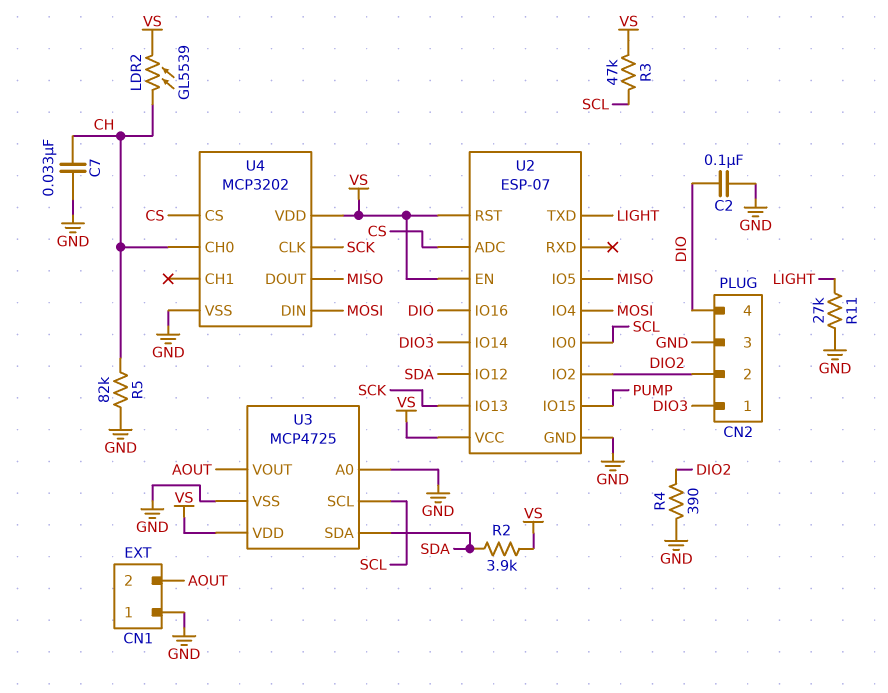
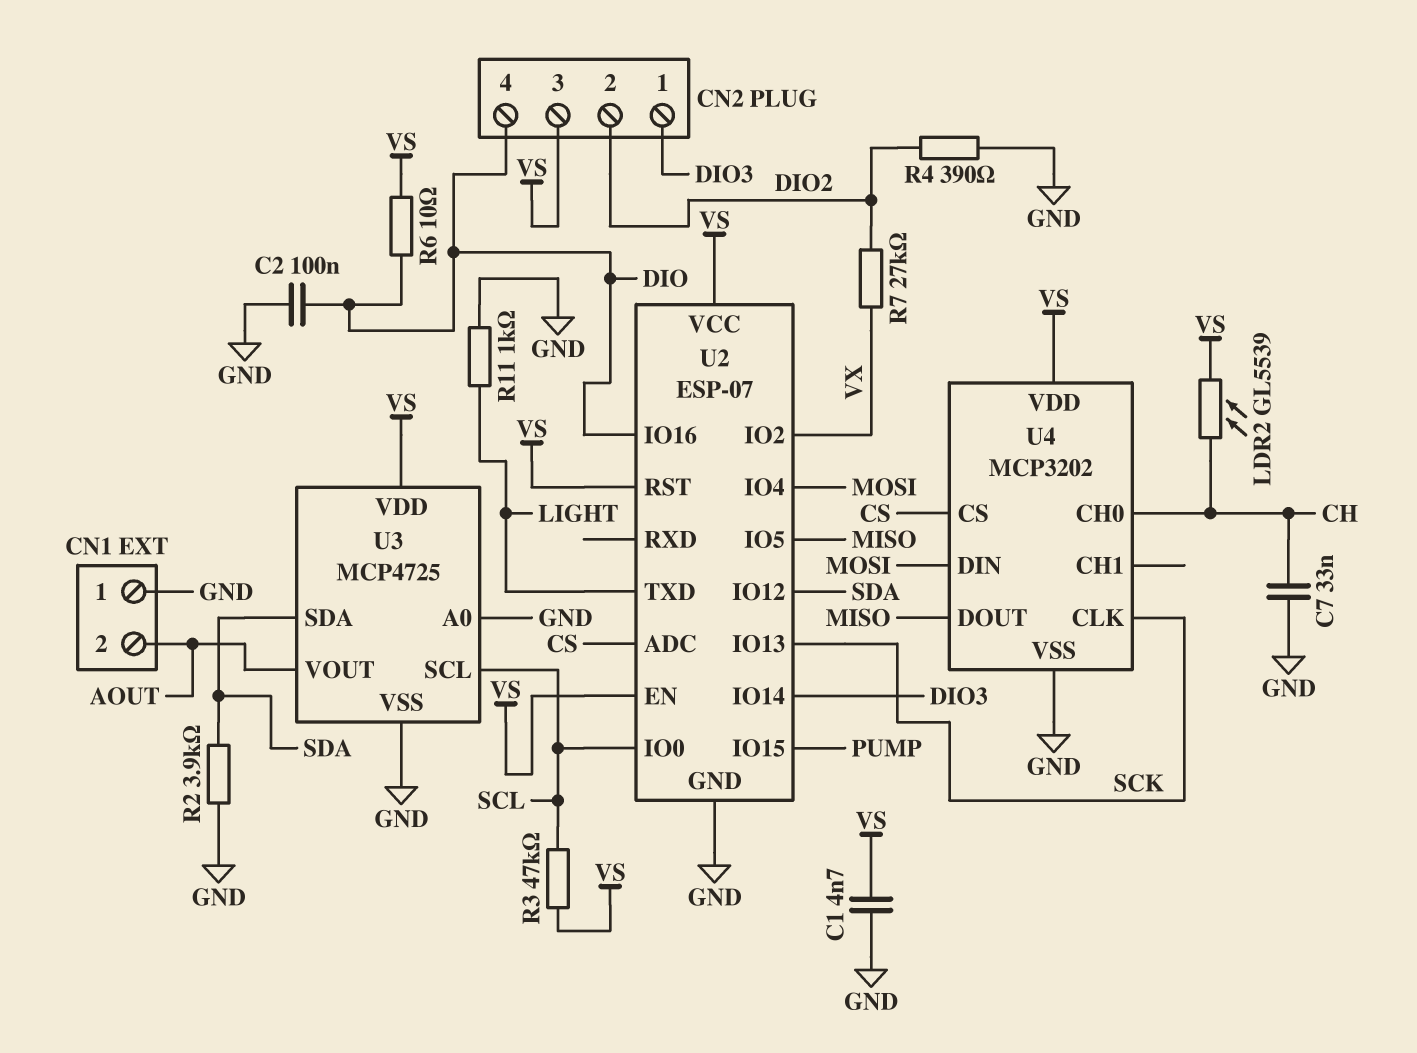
C1: none -> 4.7nF (GND, VS)
CN2 pin 3: GND -> VS
R2: 3.9k (SDA, VS) -> 3.9k (GND, SDA)
R5: 82k (CH, GND) -> none
R6: none -> 10 (DIO, VS)
R7: none -> 27k (DIO2, VX)
R11: 27k (GND, LIGHT) -> 1k (GND, LIGHT)
U2 pin IO2: DIO2 -> VX

